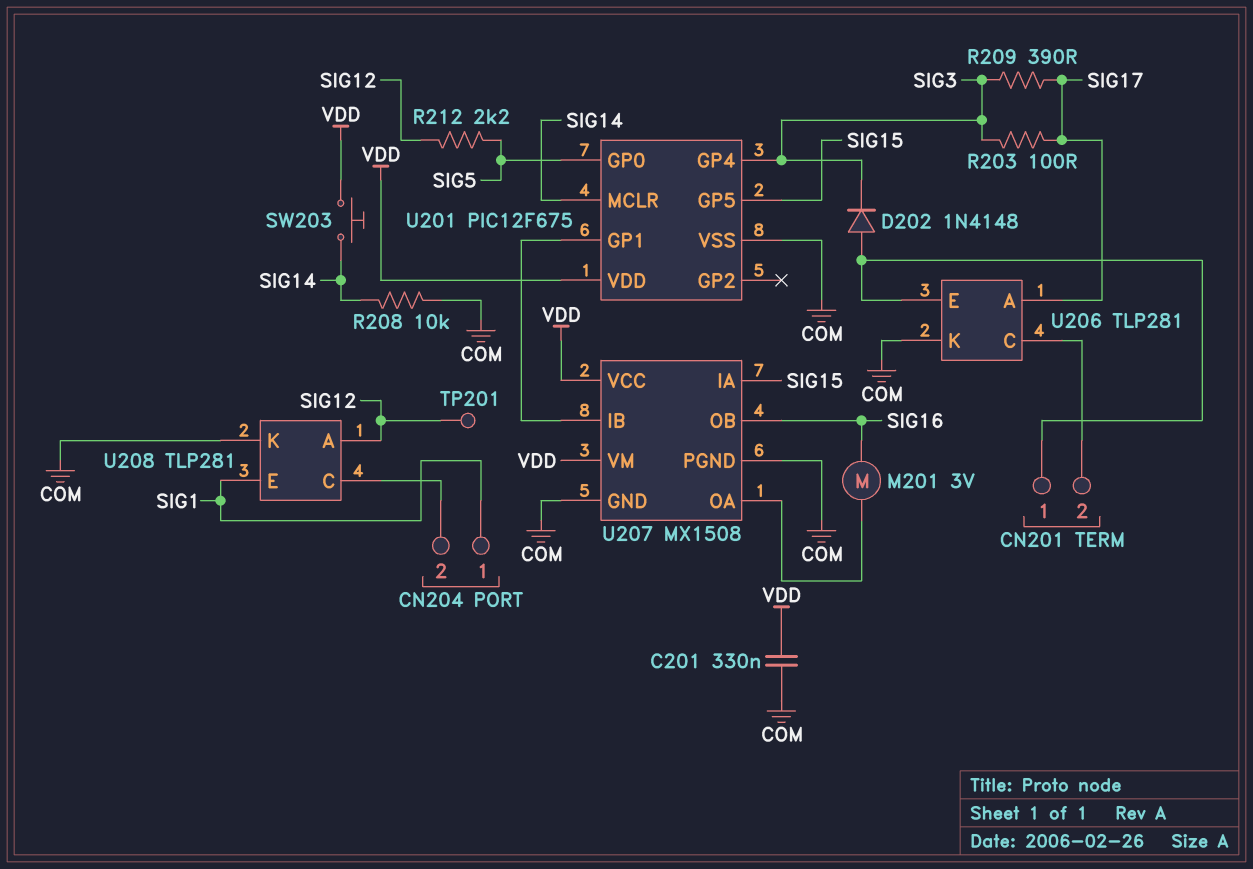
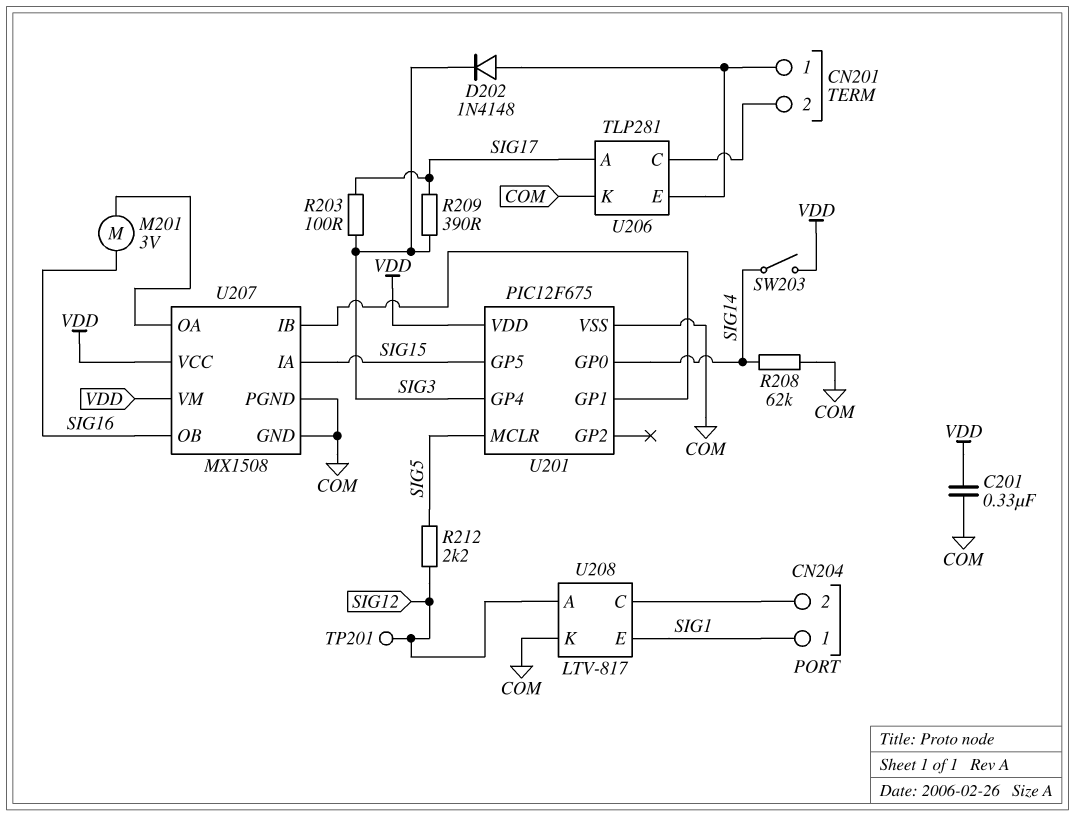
R208: 10k (COM, SIG14) -> 62k (COM, SIG14)
SW203: button (SIG14, VDD) -> switch (SIG14, VDD)
U201 pin GP0: SIG5 -> SIG14
U201 pin MCLR: SIG14 -> SIG5
U208: TLP281 -> LTV-817

